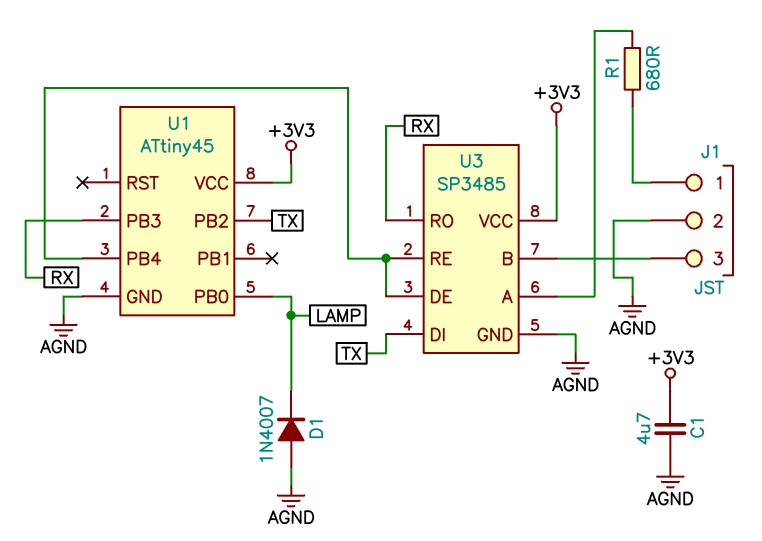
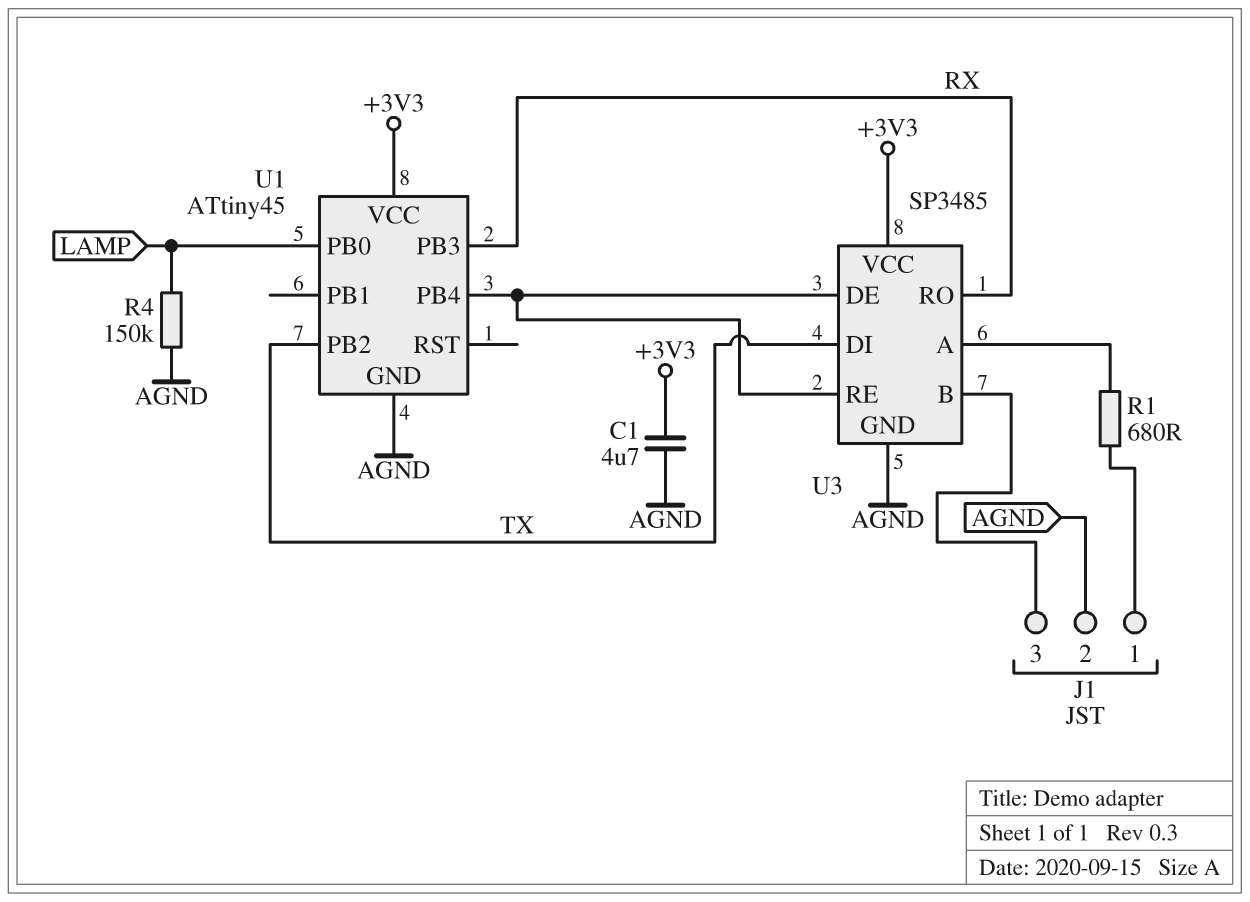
D1: diode 1N4007 (A AGND, K LAMP) -> none
R4: none -> 150k (AGND, LAMP)

